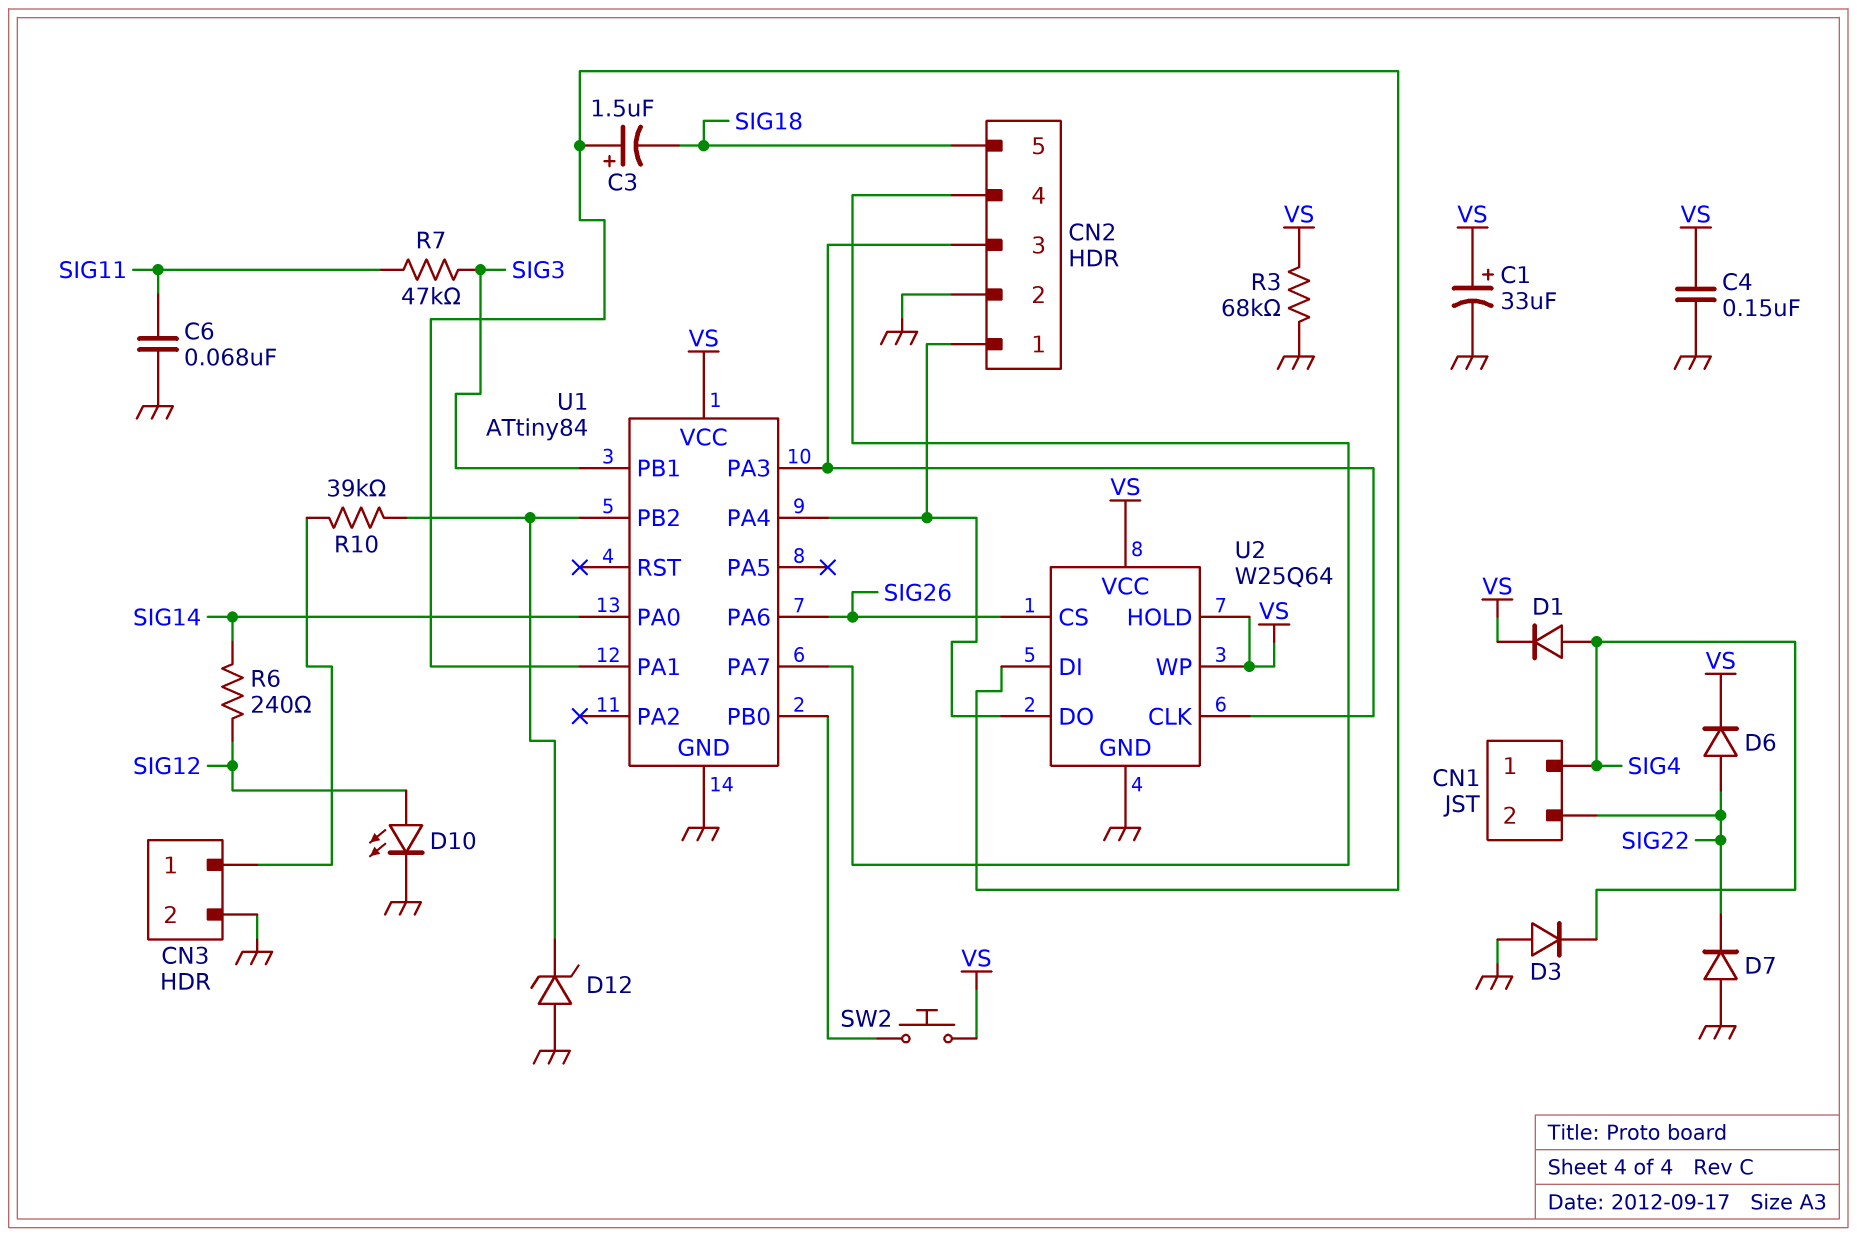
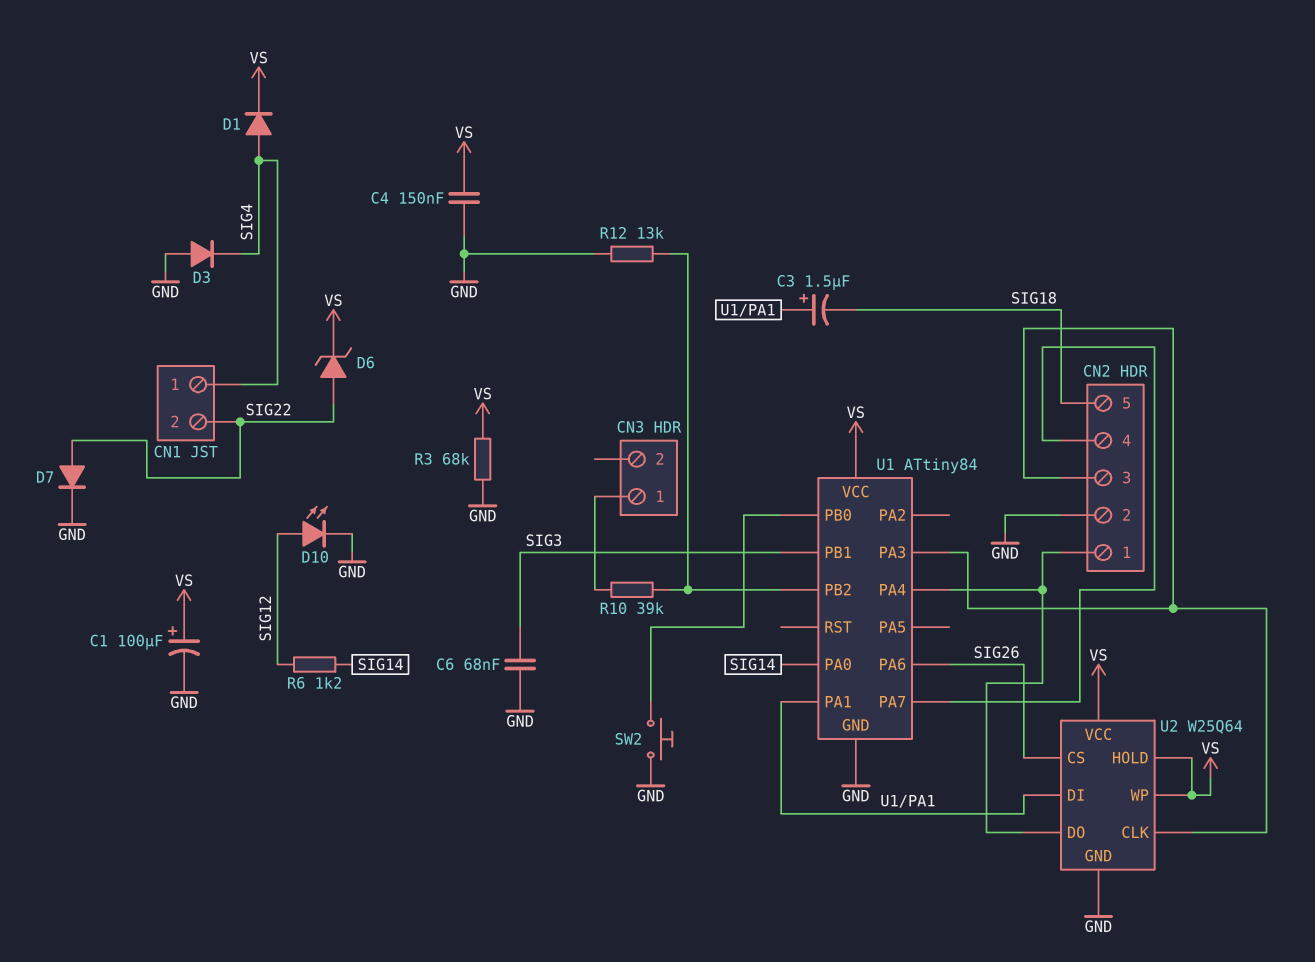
C1: 33uF (plus VS, minus GND) -> 100uF (plus VS, minus GND)
C6: 68nF (GND, SIG11) -> 68nF (GND, SIG3)
CN3 pin 2: GND -> none
D6: diode (A SIG22, K VS) -> zener (A SIG22, K VS)
D7: diode (A GND, K SIG22) -> diode (A SIG22, K GND)
D12: zener (A GND, K U1/PB2) -> none
R6: 240 (SIG12, SIG14) -> 1.2k (SIG12, SIG14)
R7: 47k (SIG3, SIG11) -> none
R12: none -> 13k (GND, U1/PB2)
SW2: button (U1/PB0, VS) -> button (GND, U1/PB0)

